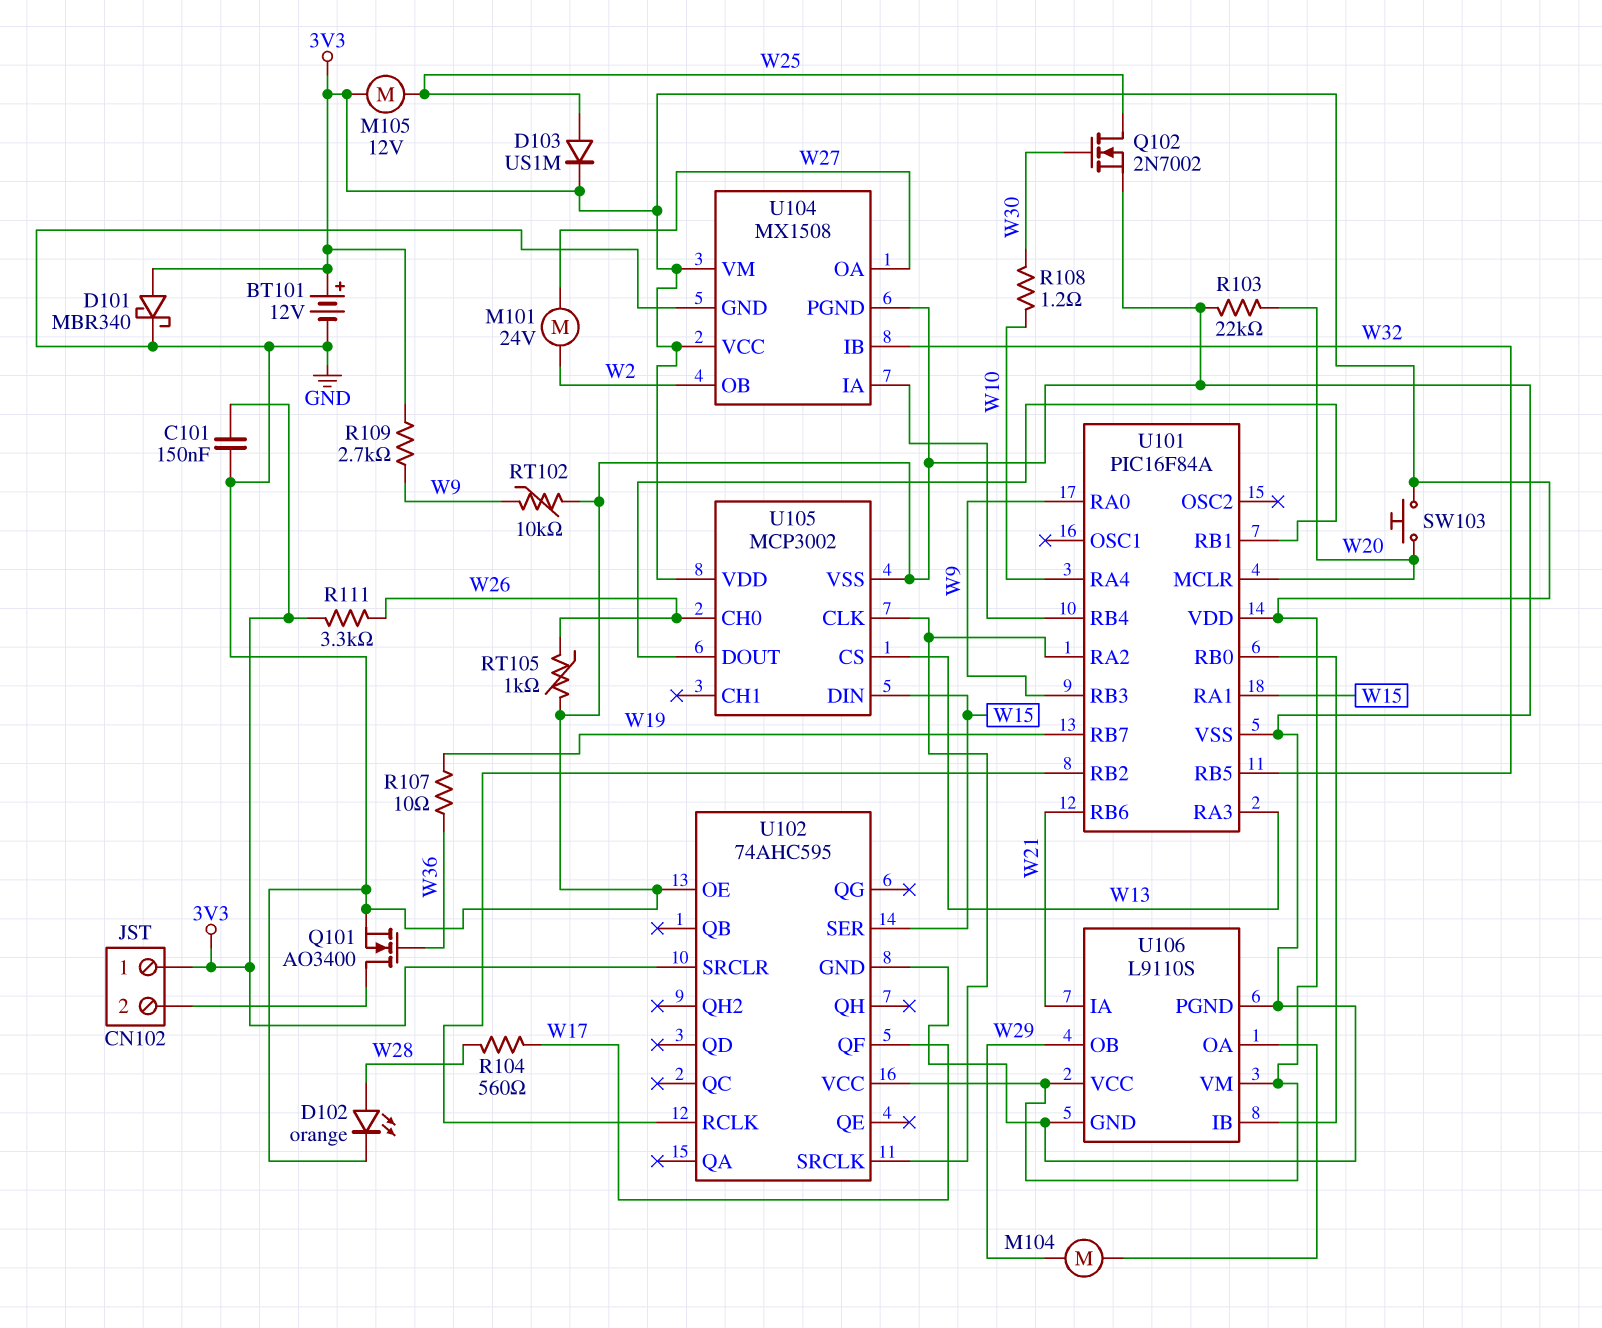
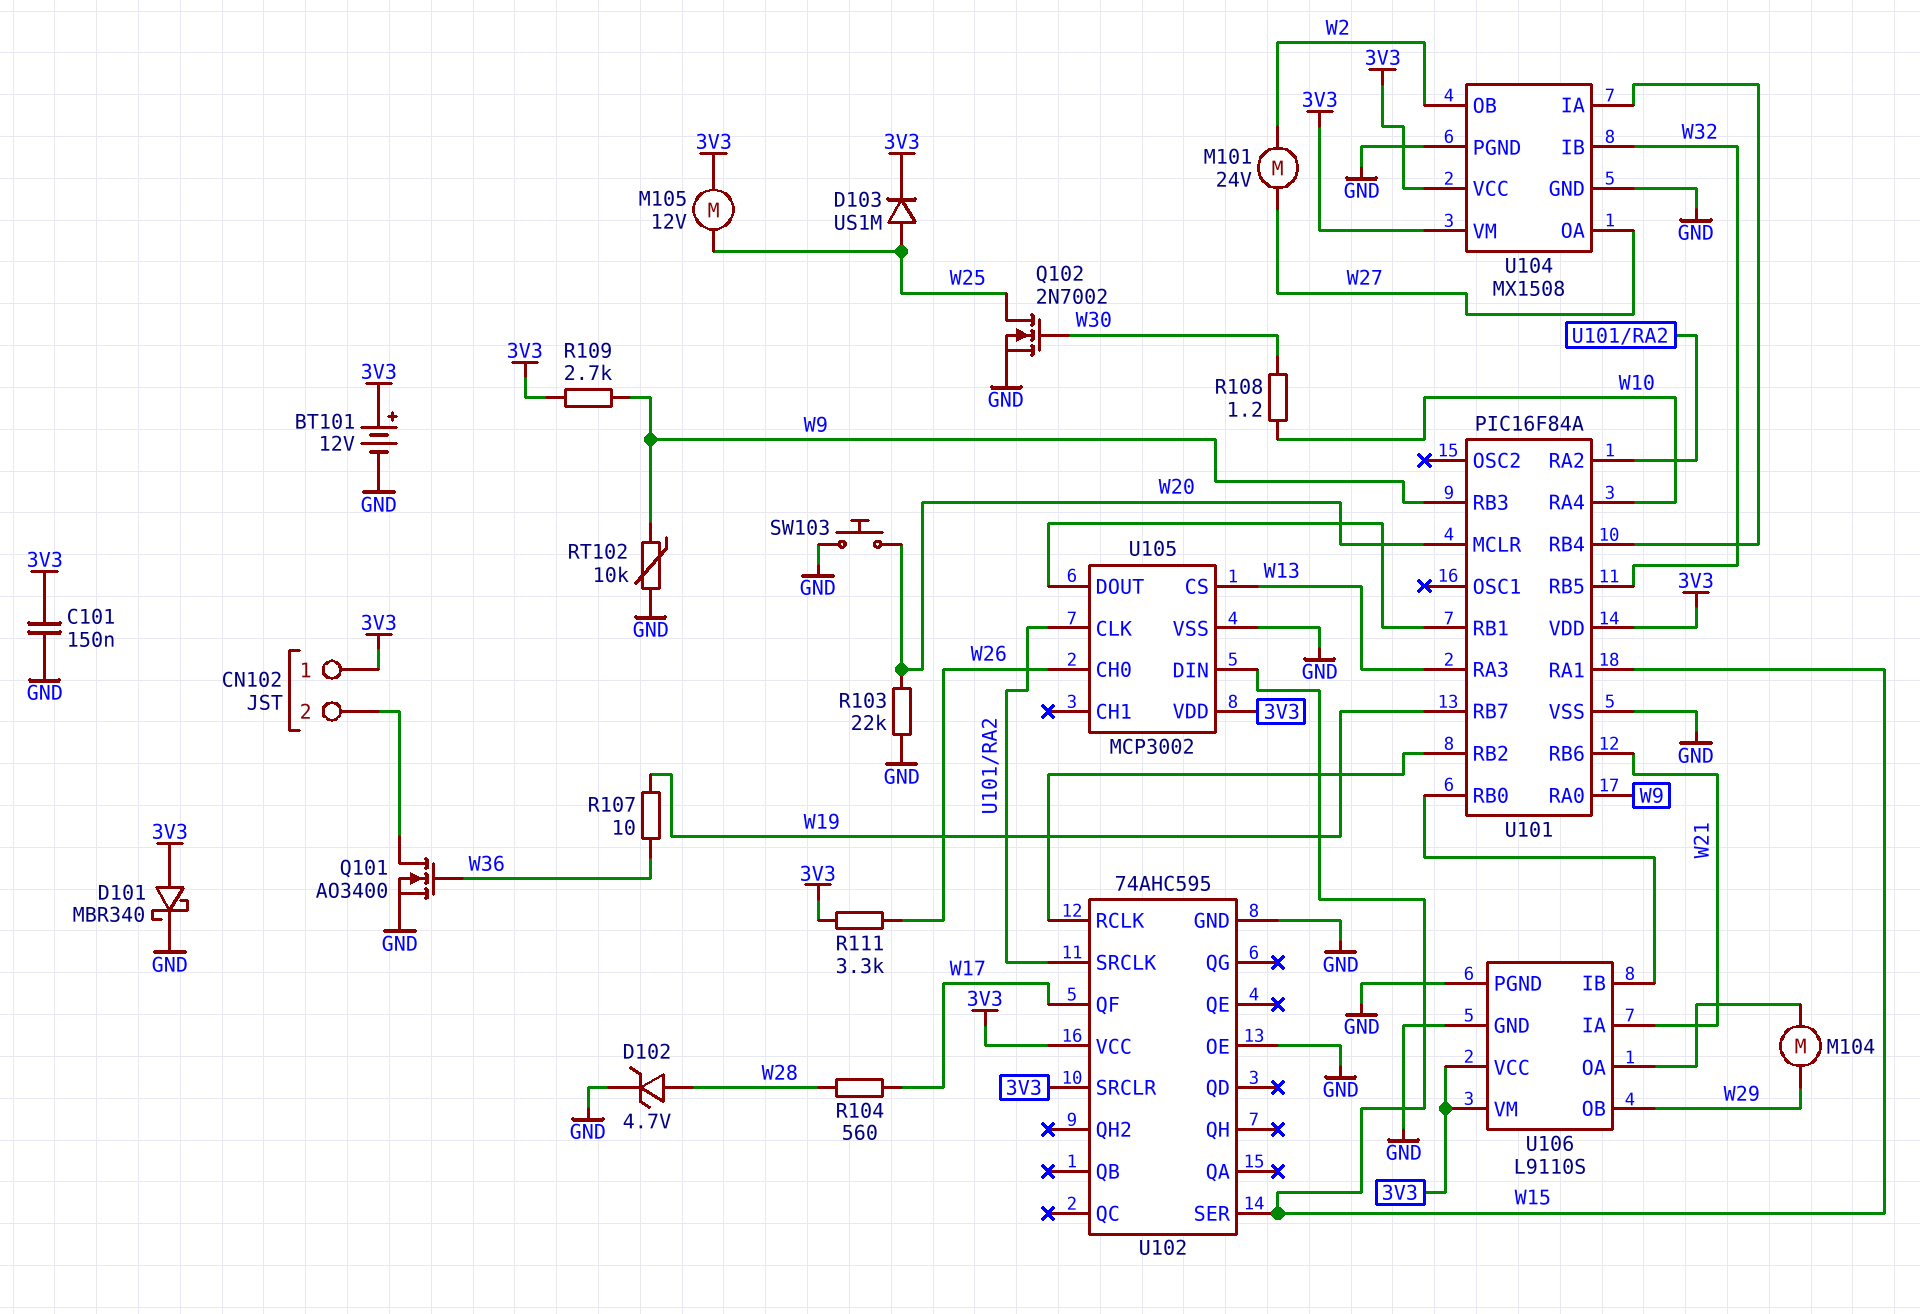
D102: LED orange (A W28, K GND) -> zener 4.7V (A W28, K GND)
RT105: 1k (GND, W26) -> none
SW103: button (3V3, W20) -> button (GND, W20)

